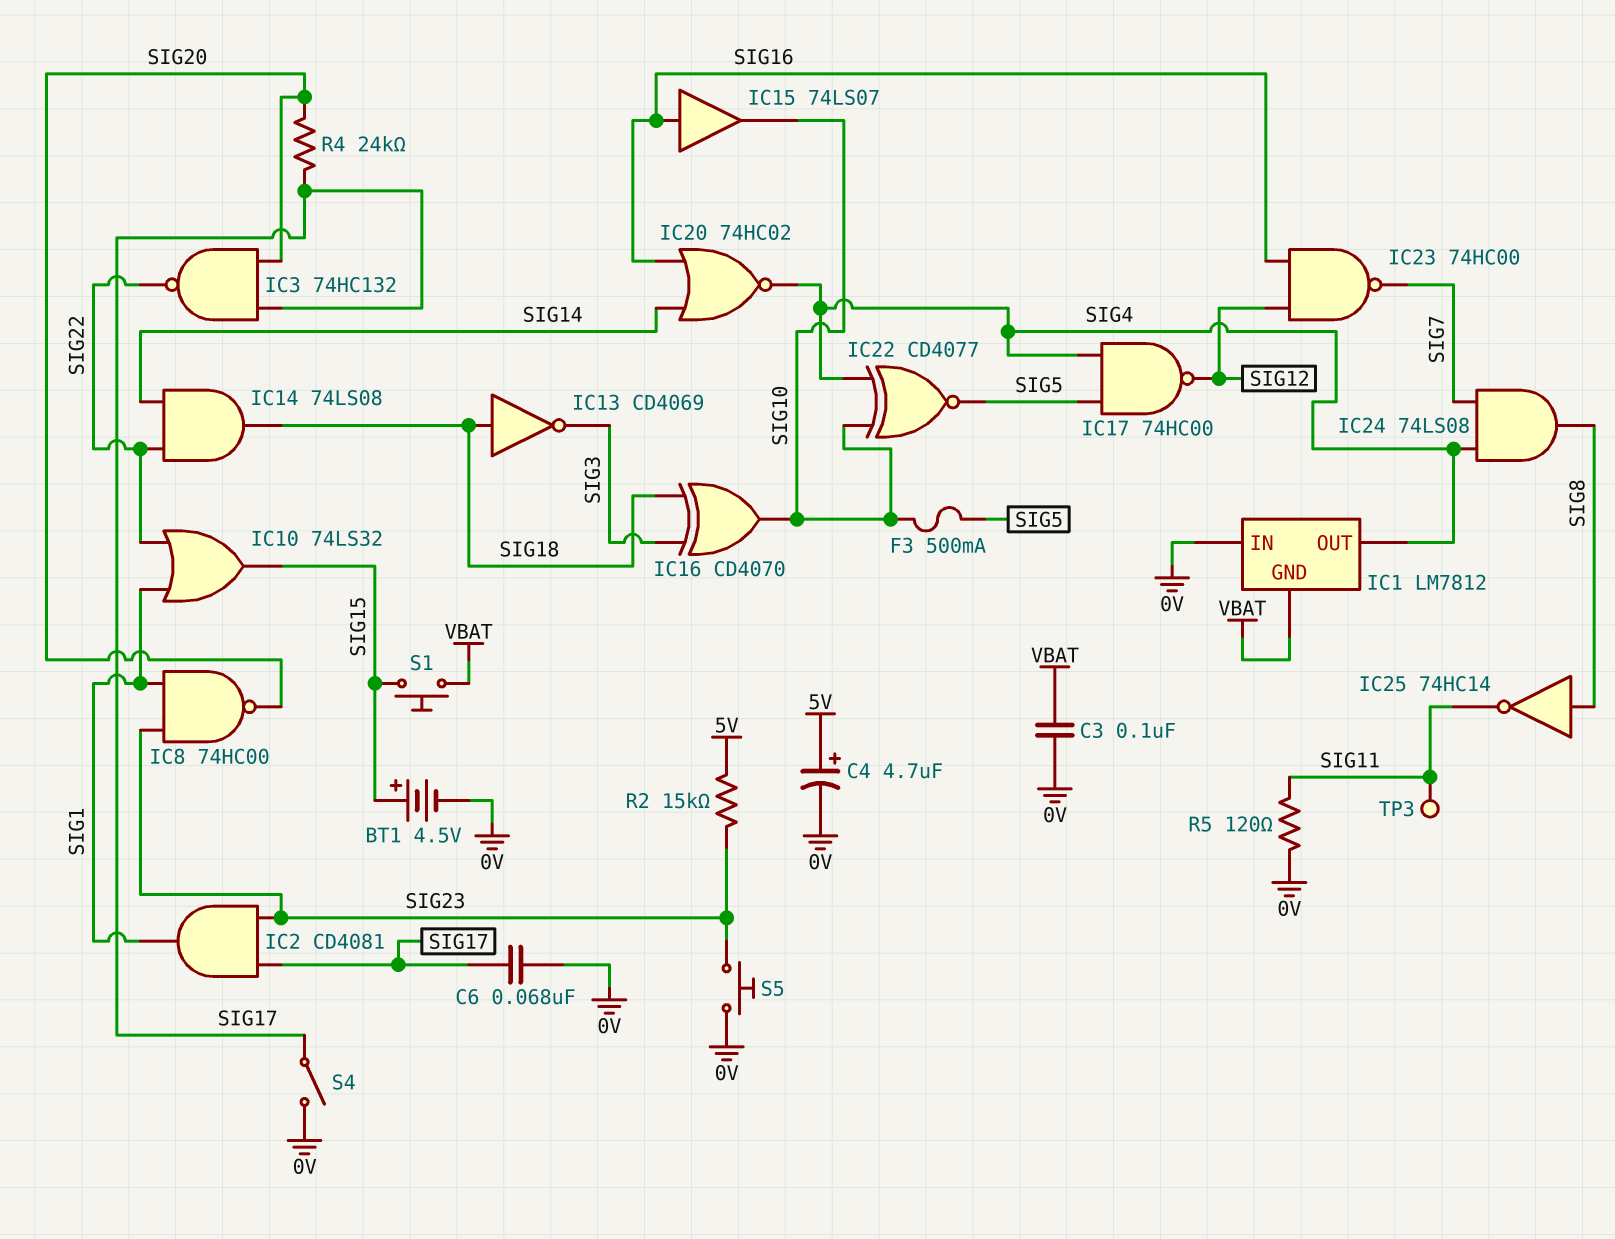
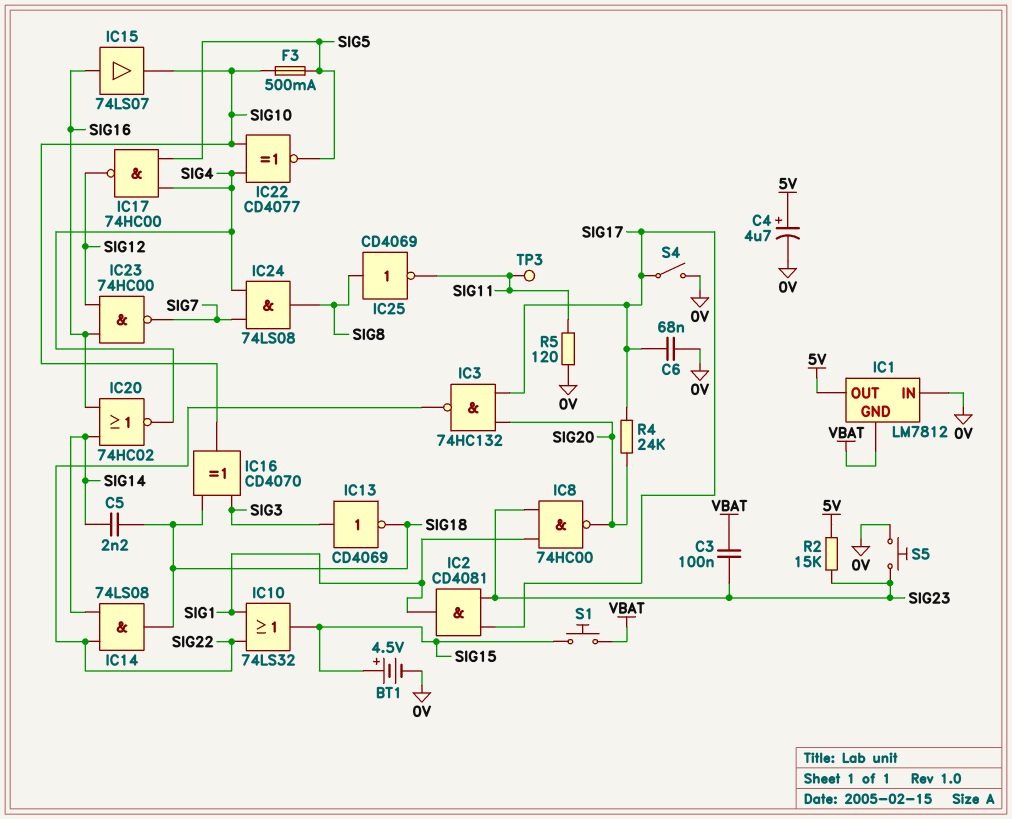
C3: 100nF (0V, VBAT) -> 100nF (SIG23, VBAT)
C5: none -> 2.2nF (SIG14, SIG18)
IC1 pin OUT: SIG4 -> 5V
IC13: NOT CD4069 (in SIG18, out SIG3) -> NOT CD4069 (in SIG3, out SIG18)
IC25: NOT 74HC14 (in SIG8, out SIG11) -> NOT CD4069 (in SIG8, out SIG11)

